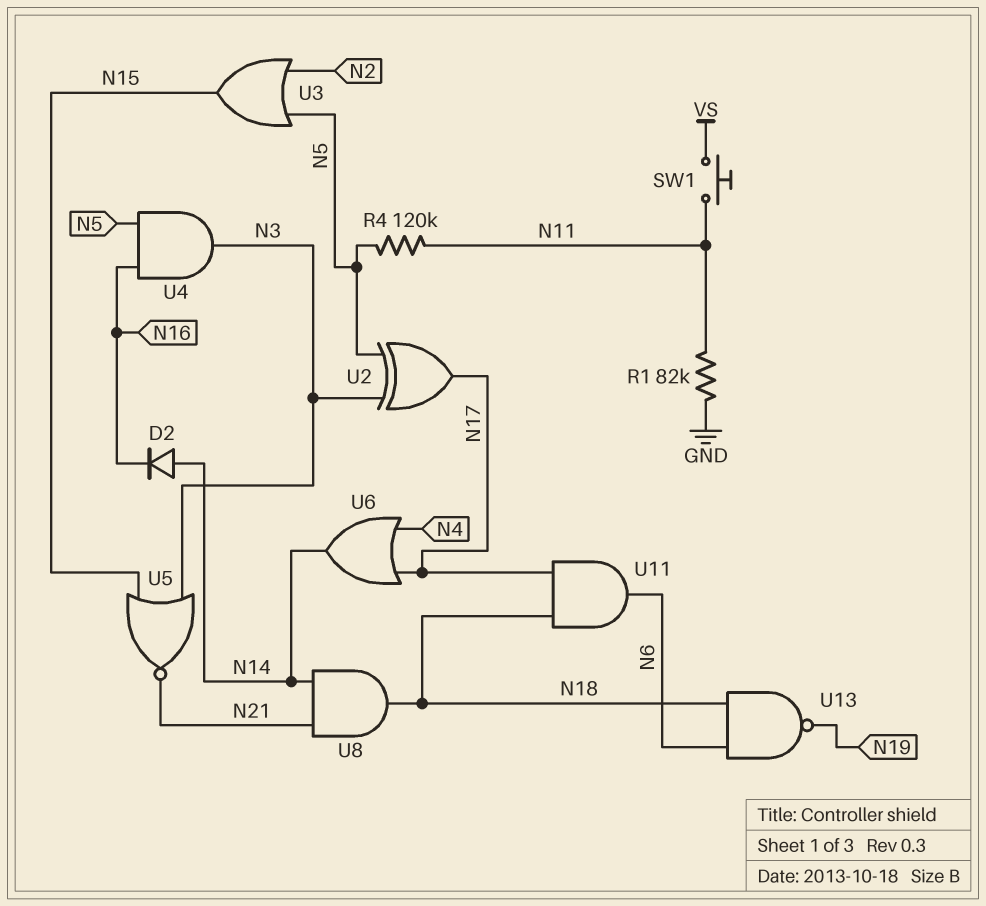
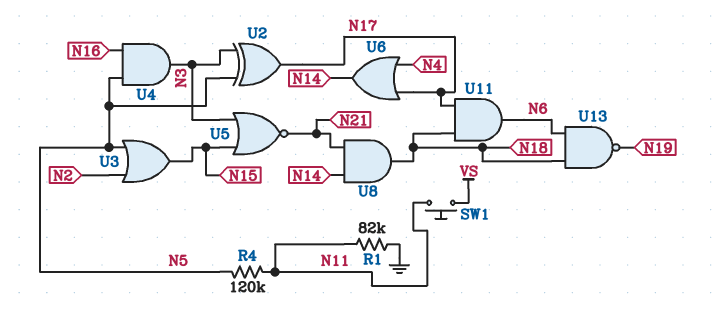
D2: diode (A N14, K N16) -> none

